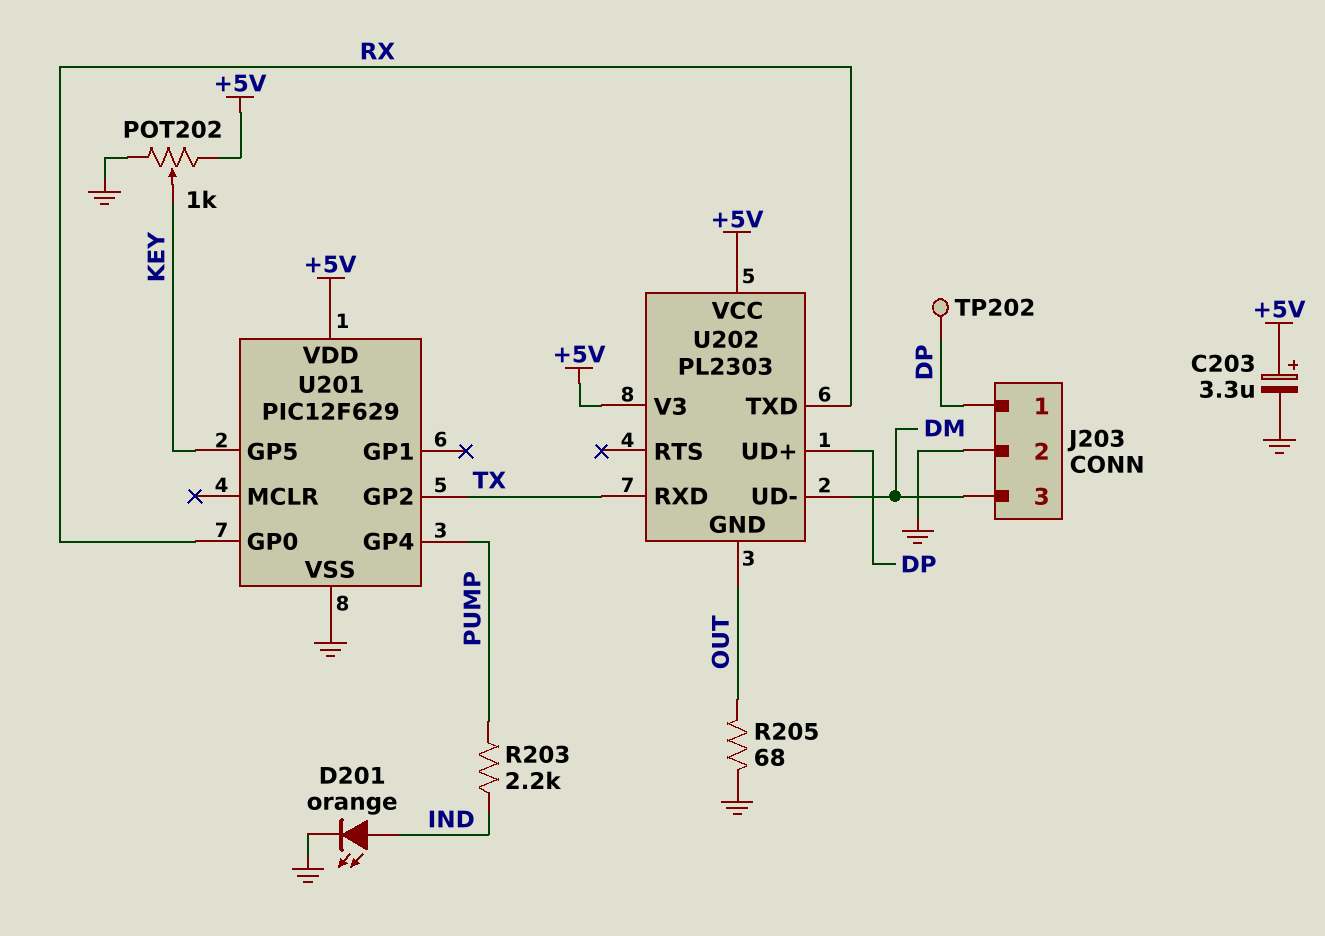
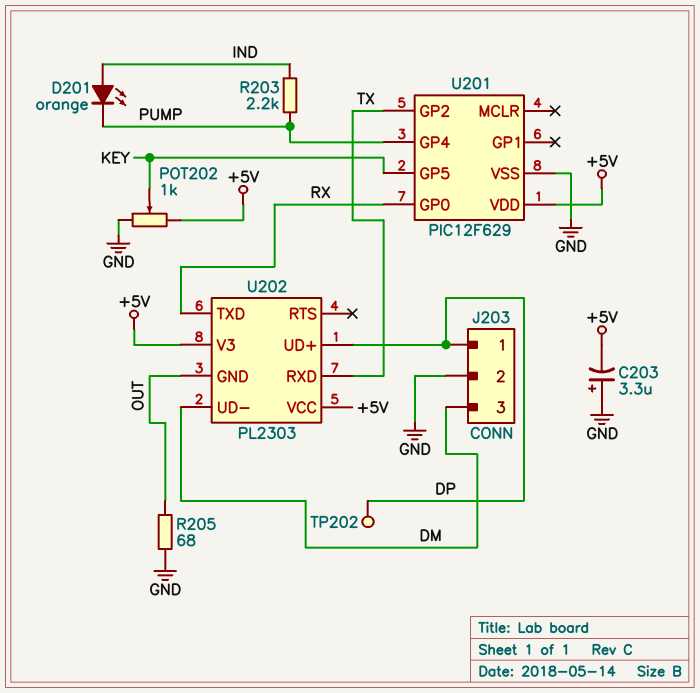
C203: 3.3uF (plus +5V, minus GND) -> 3.3uF (plus GND, minus +5V)
D201: LED orange (A IND, K GND) -> LED orange (A IND, K PUMP)

